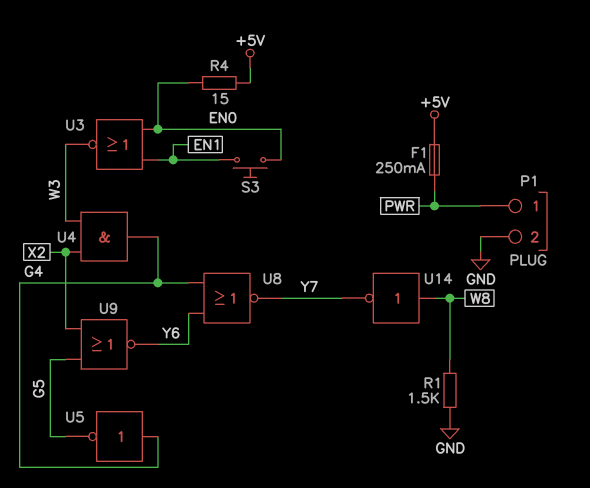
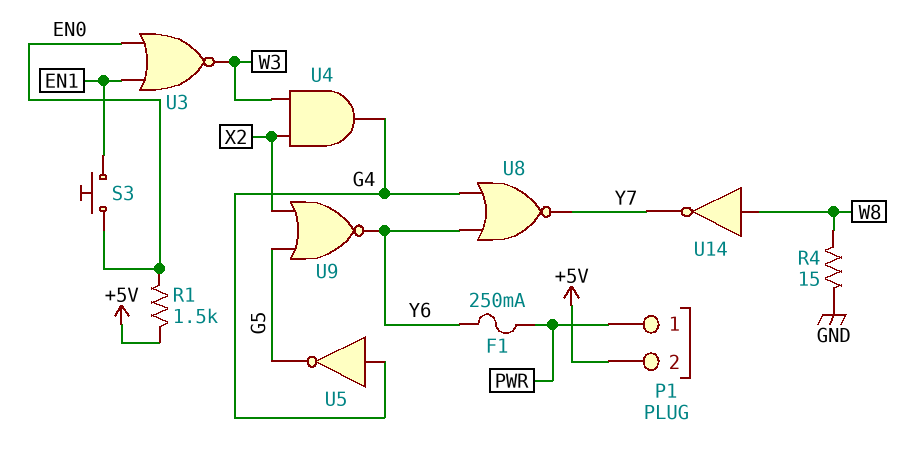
F1: 250mA (+5V, PWR) -> 250mA (PWR, Y6)
P1 pin 2: GND -> +5V
R1: 1.5k (GND, W8) -> 1.5k (+5V, EN0)
R4: 15 (+5V, EN0) -> 15 (GND, W8)

